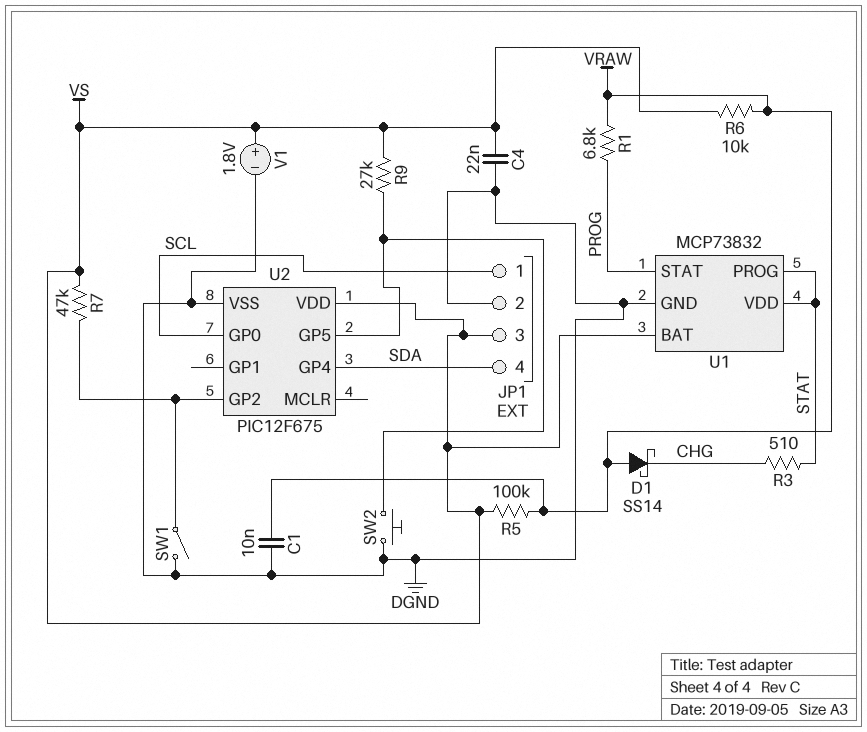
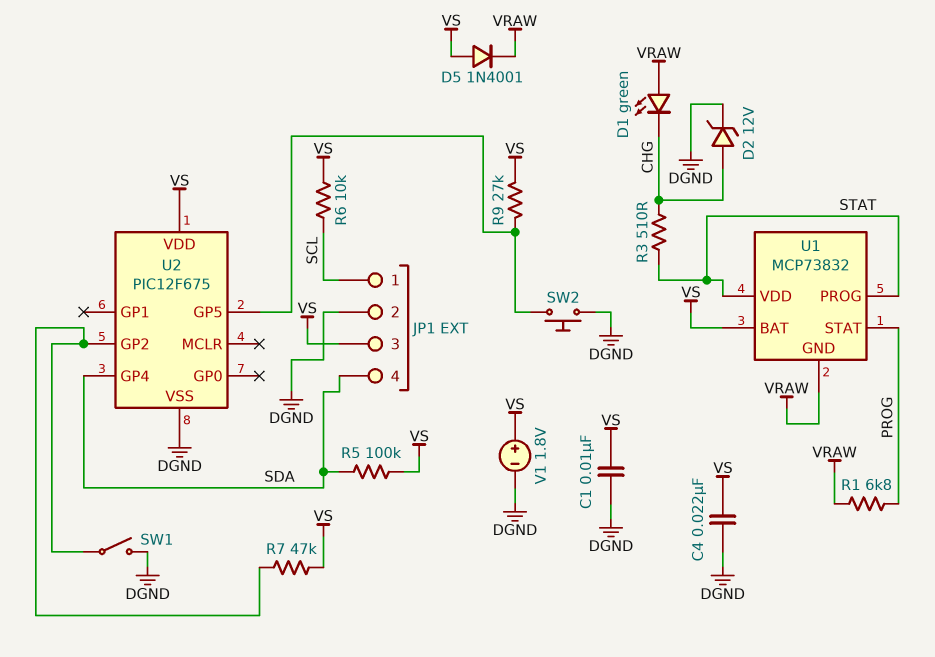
C1: 10nF (DGND, VRAW) -> 10nF (DGND, VS)
D1: schottky SS14 (A VRAW, K CHG) -> LED green (A VRAW, K CHG)
D2: none -> zener 12V (A CHG, K DGND)
D5: none -> diode 1N4001 (A VS, K VRAW)
R5: 100k (VRAW, VS) -> 100k (SDA, VS)
R6: 10k (VRAW, VS) -> 10k (SCL, VS)
U1 pin GND: DGND -> VRAW
U2 pin GP0: SCL -> none

